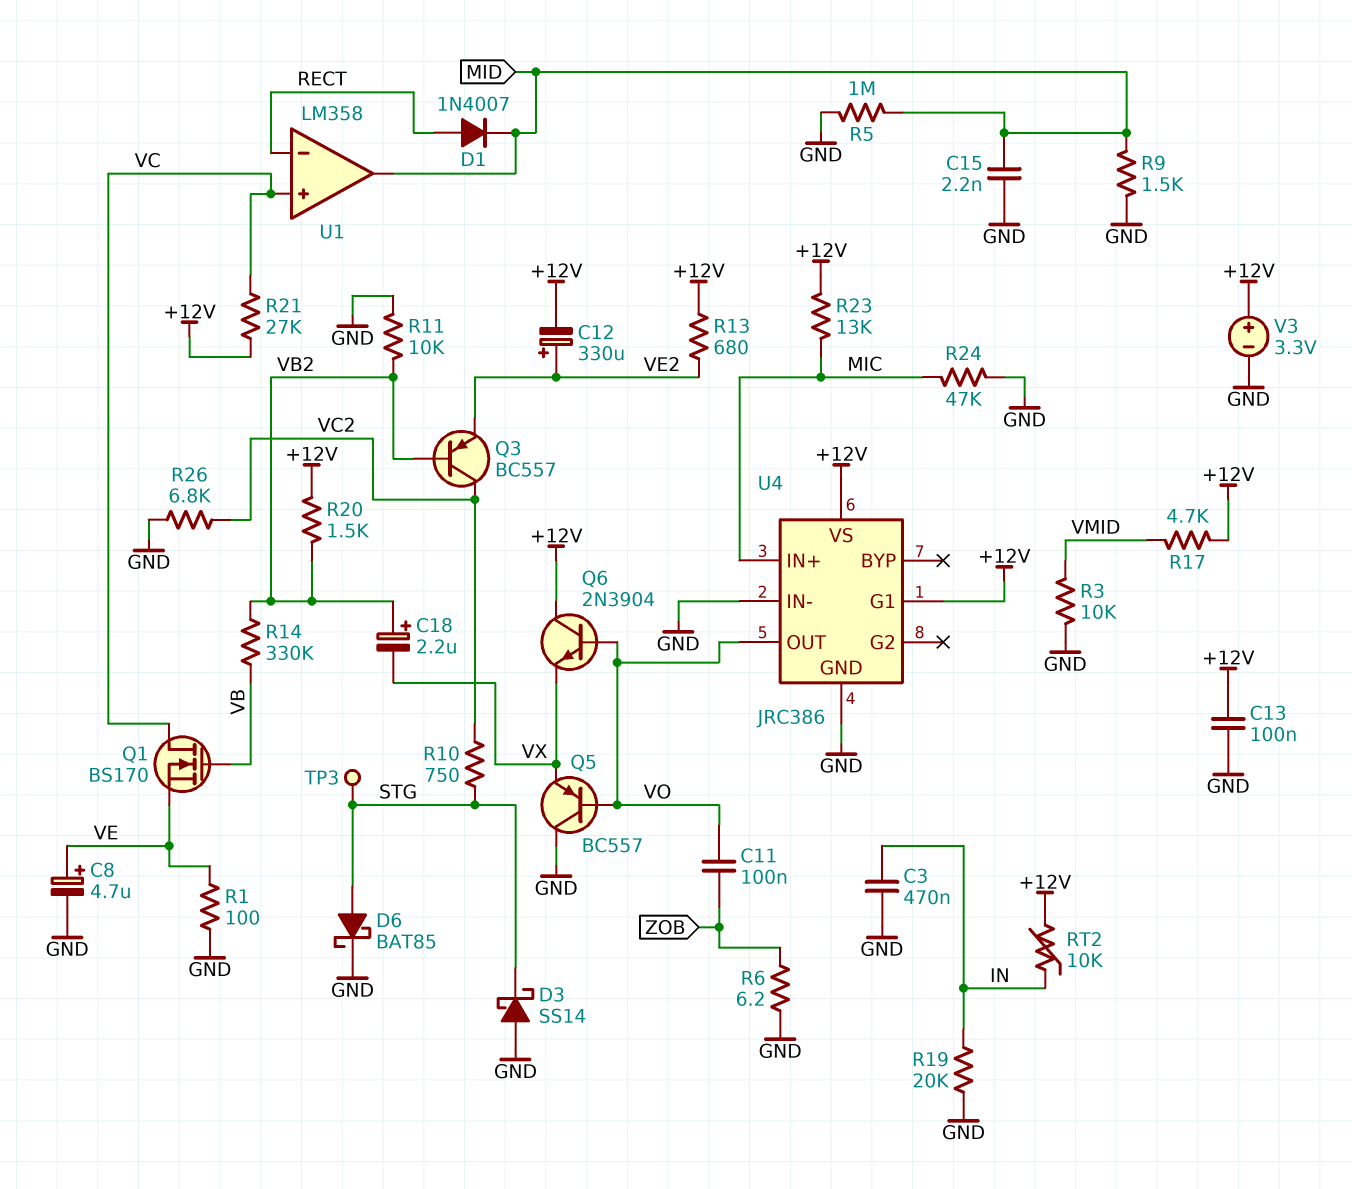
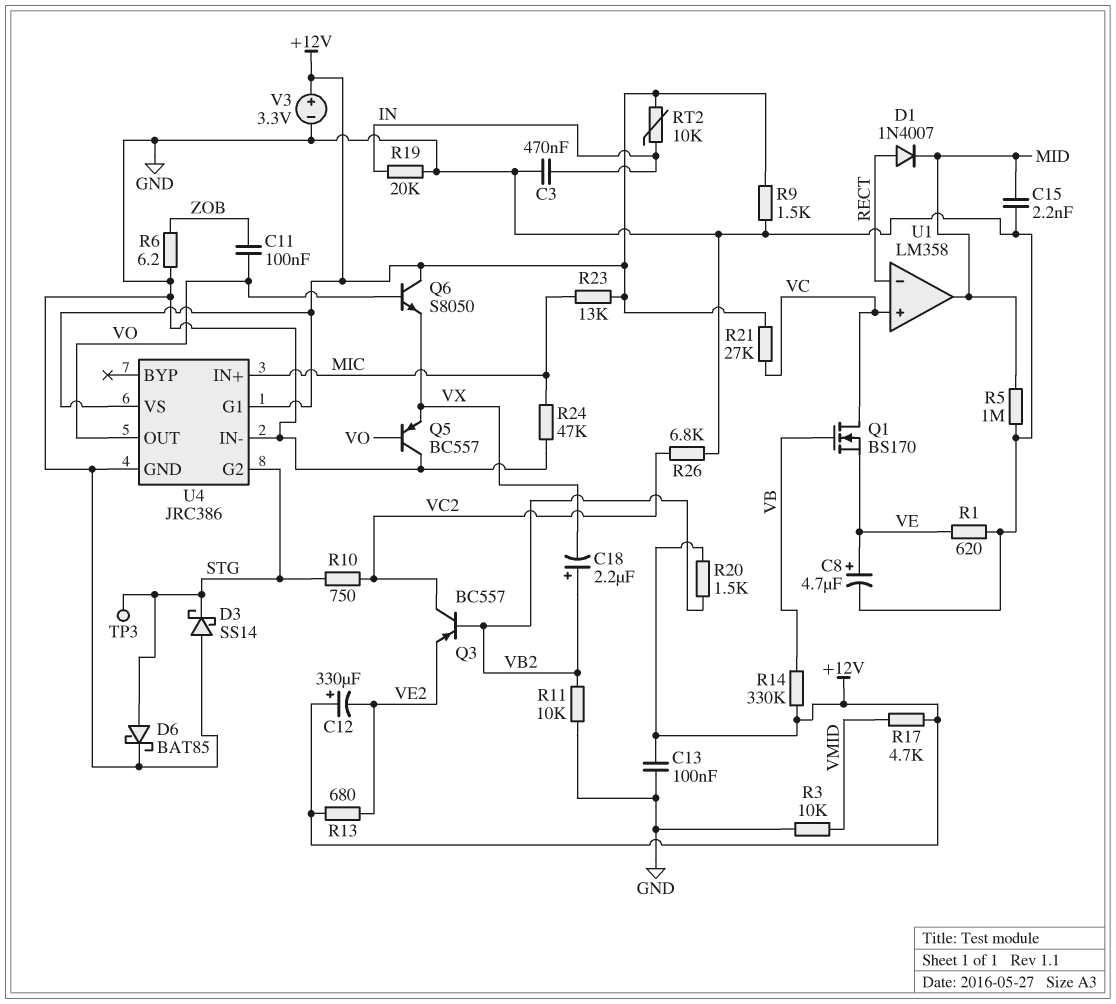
C12: 330uF (plus VE2, minus +12V) -> 330uF (plus +12V, minus VE2)
Q6: NPN 2N3904 (B VO, C +12V, E VX) -> NPN S8050 (B VO, C +12V, E VX)
R1: 100 (GND, VE) -> 620 (GND, VE)
R9: 1.5k (GND, MID) -> 1.5k (+12V, GND)
R14: 330k (VB, VB2) -> 330k (+12V, VB)
U4 pin G2: none -> STG

